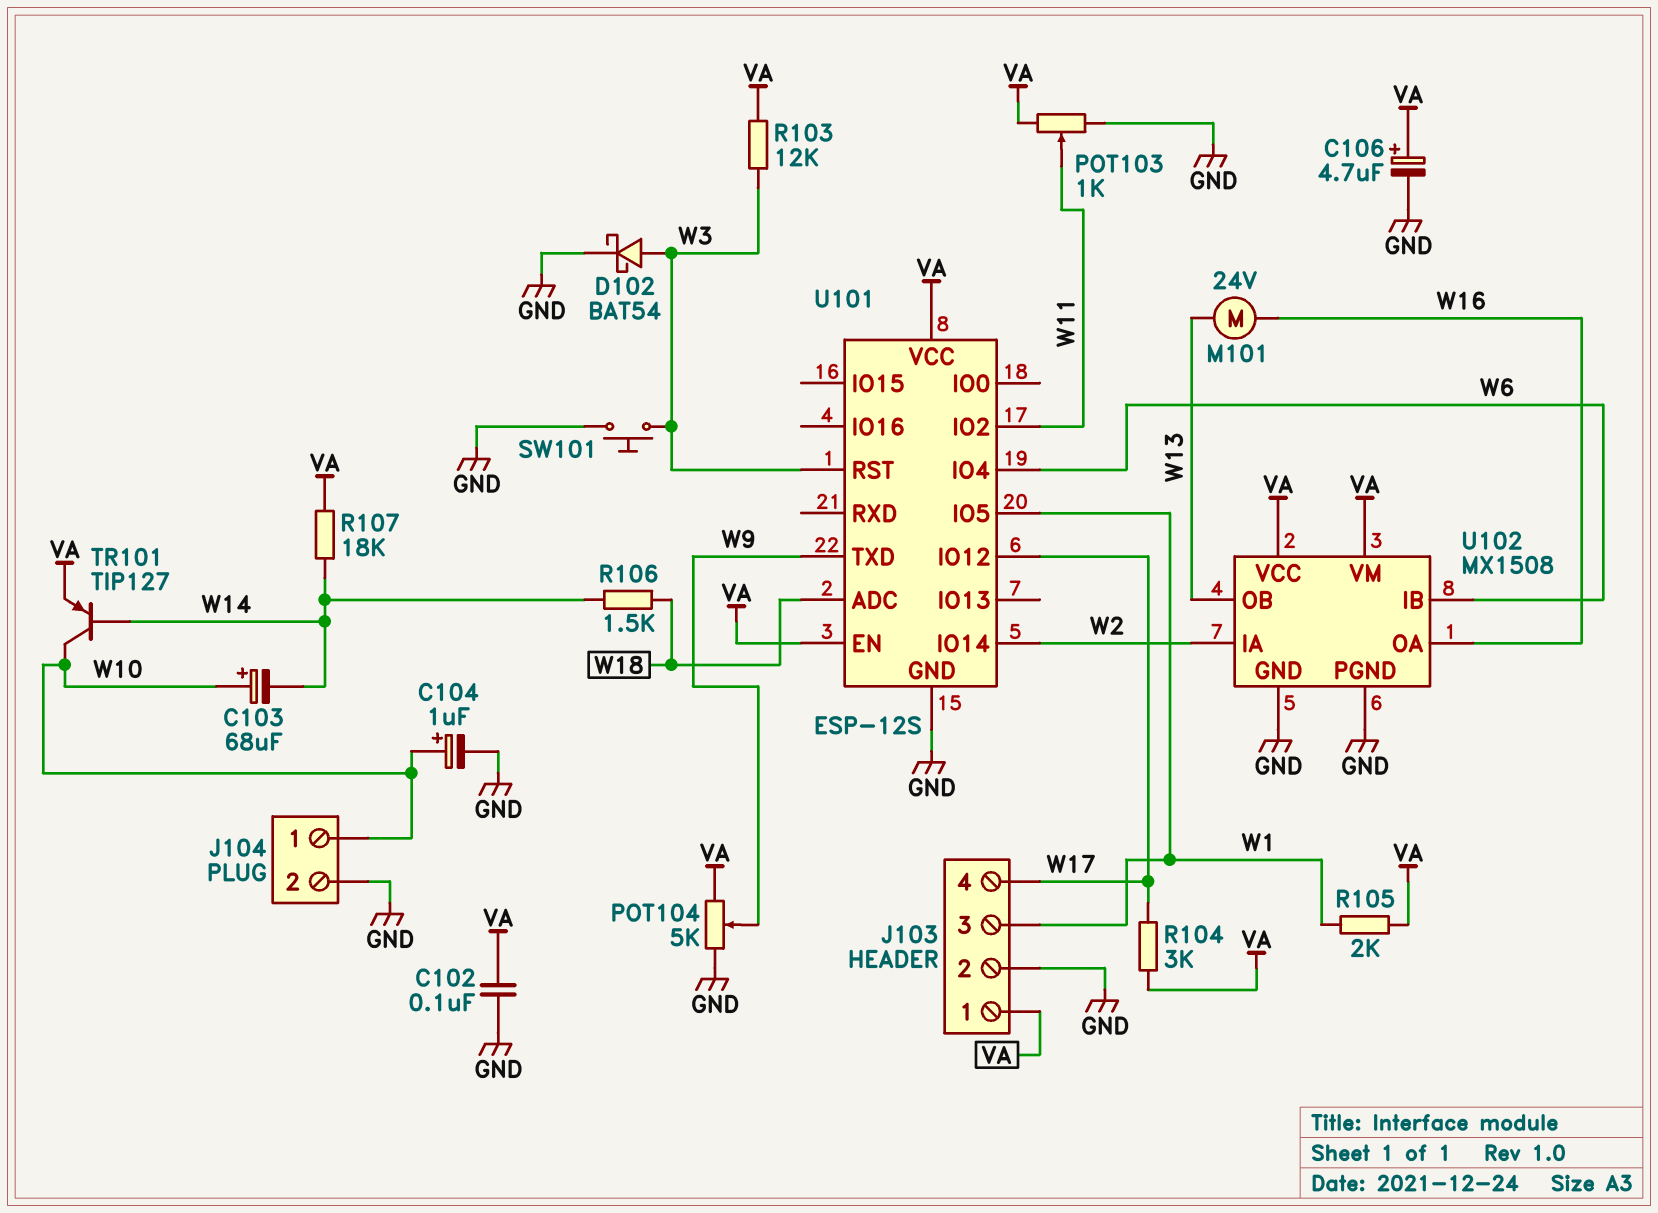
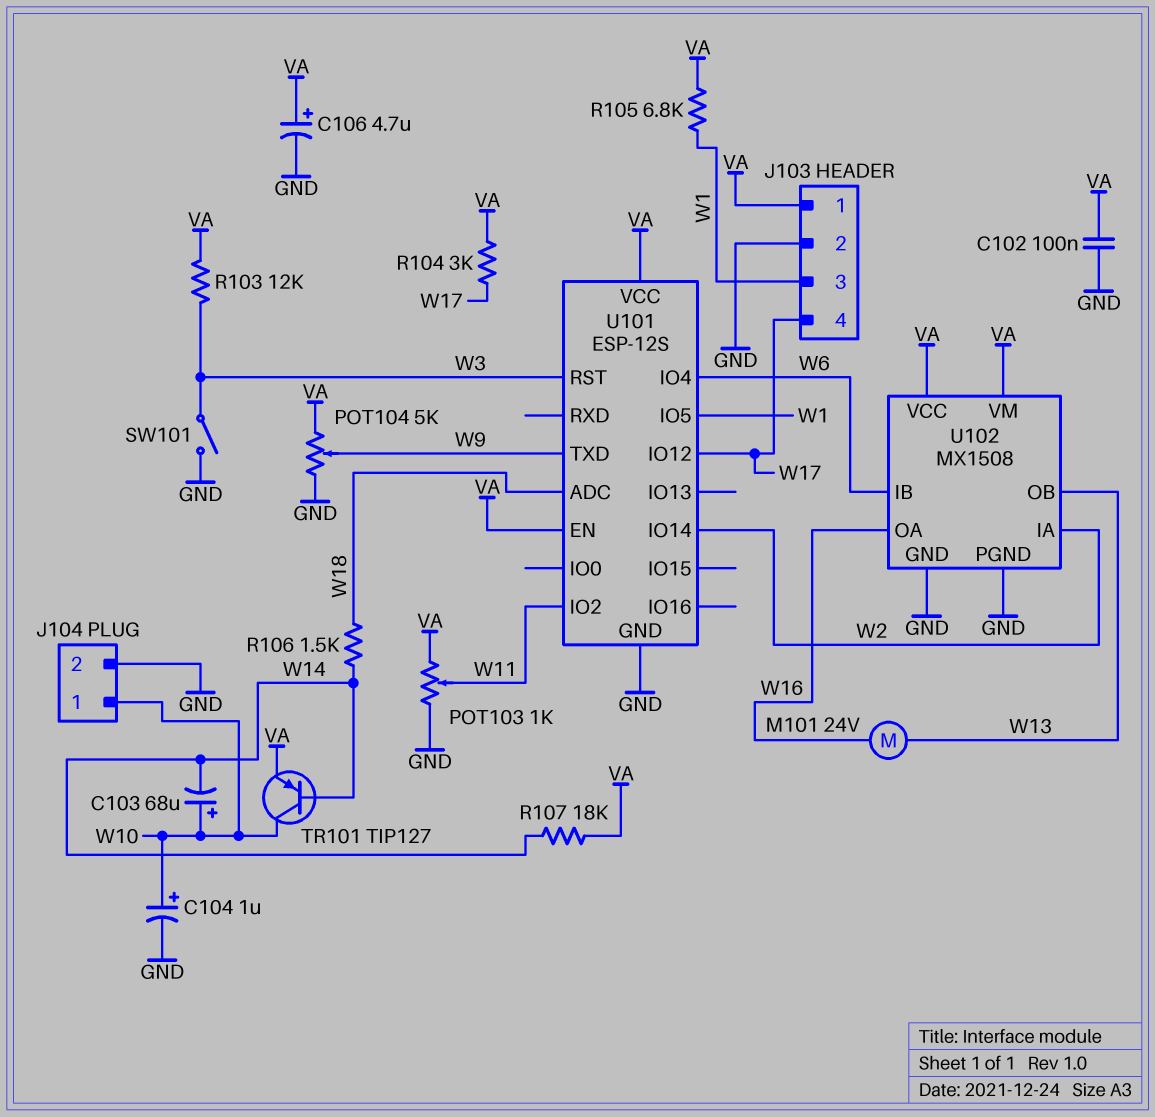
D102: schottky BAT54 (A W3, K GND) -> none
R105: 2k (VA, W1) -> 6.8k (VA, W1)
SW101: button (GND, W3) -> switch (GND, W3)

